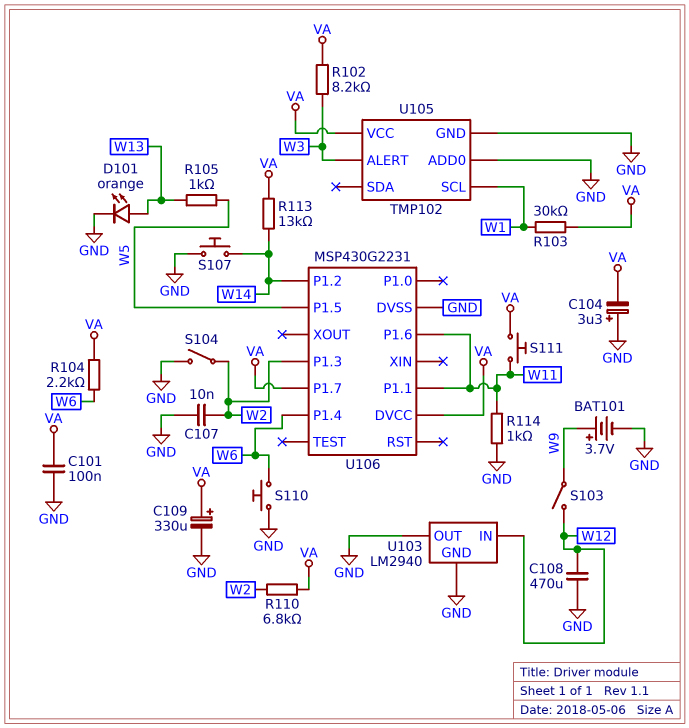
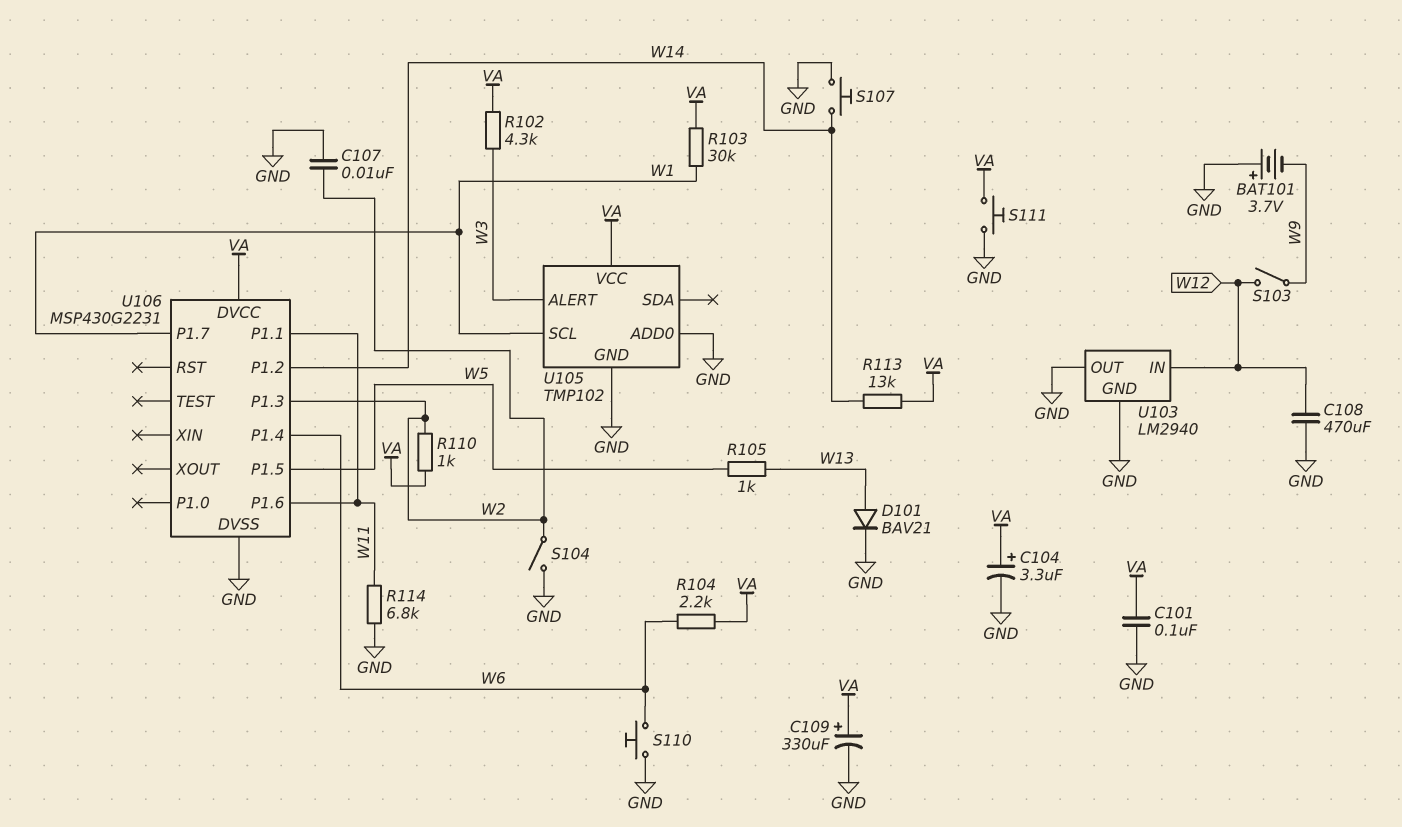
BAT101: 3.7V (plus W9, minus GND) -> 3.7V (plus GND, minus W9)
C104: 3.3uF (plus GND, minus VA) -> 3.3uF (plus VA, minus GND)
D101: LED orange (A W13, K GND) -> diode BAV21 (A W13, K GND)
R102: 8.2k (VA, W3) -> 4.3k (VA, W3)
R110: 6.8k (VA, W2) -> 1k (VA, W2)
R114: 1k (GND, W11) -> 6.8k (GND, W11)
S111: button (VA, W11) -> button (GND, VA)
U106 pin P1.7: VA -> W1

